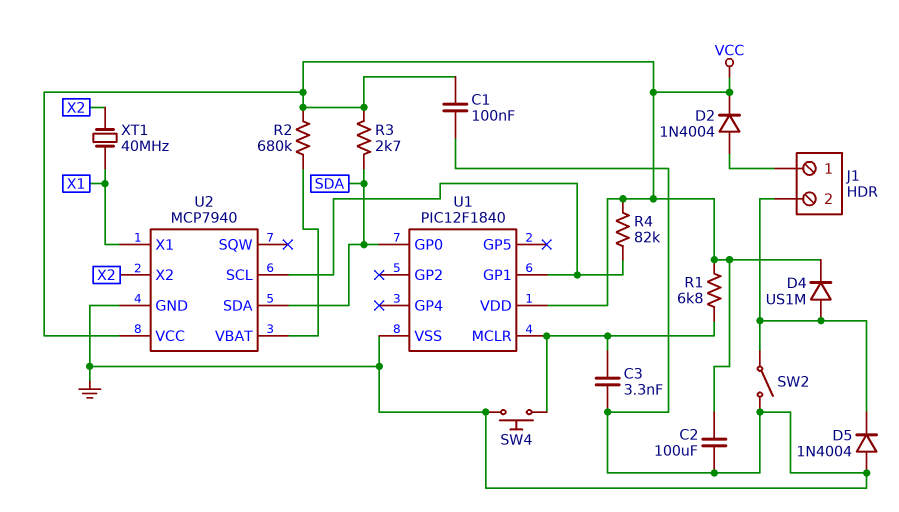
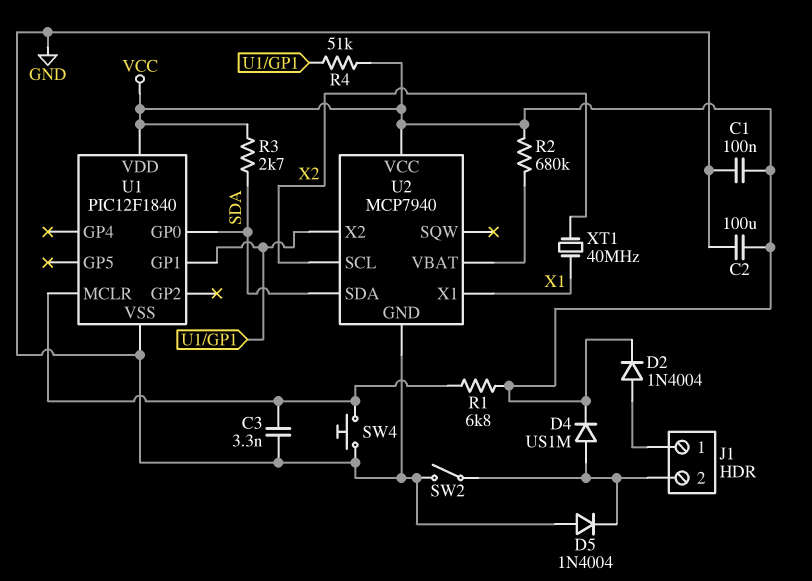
R4: 82k (U1/GP1, VCC) -> 51k (U1/GP1, VCC)
U2 pin SCL: U1/GP1 -> X2
U2 pin X2: X2 -> U1/GP1

